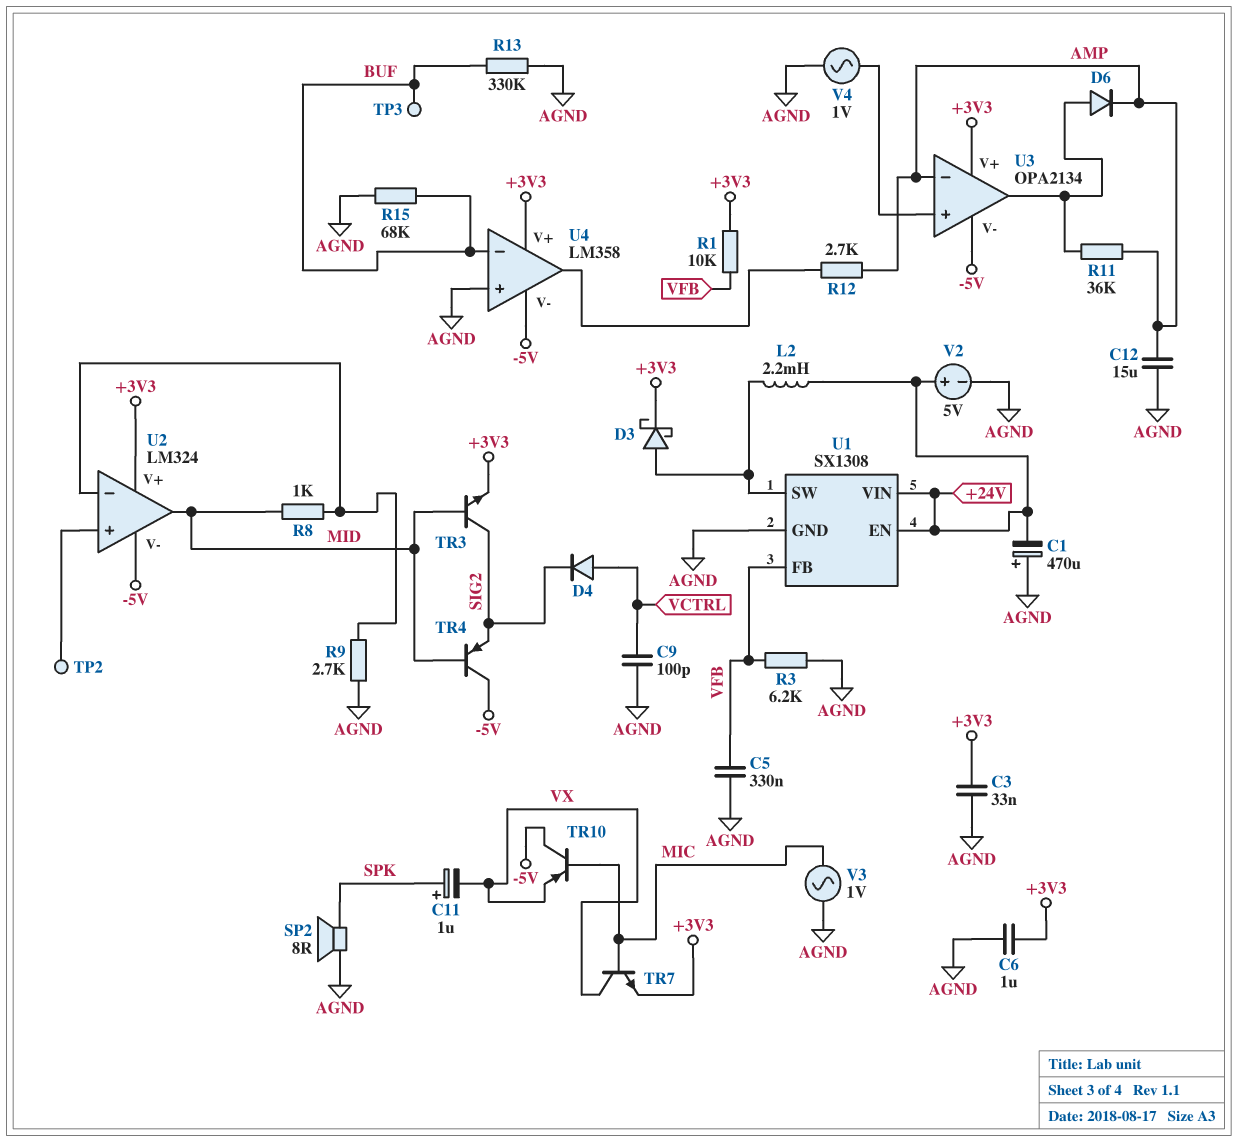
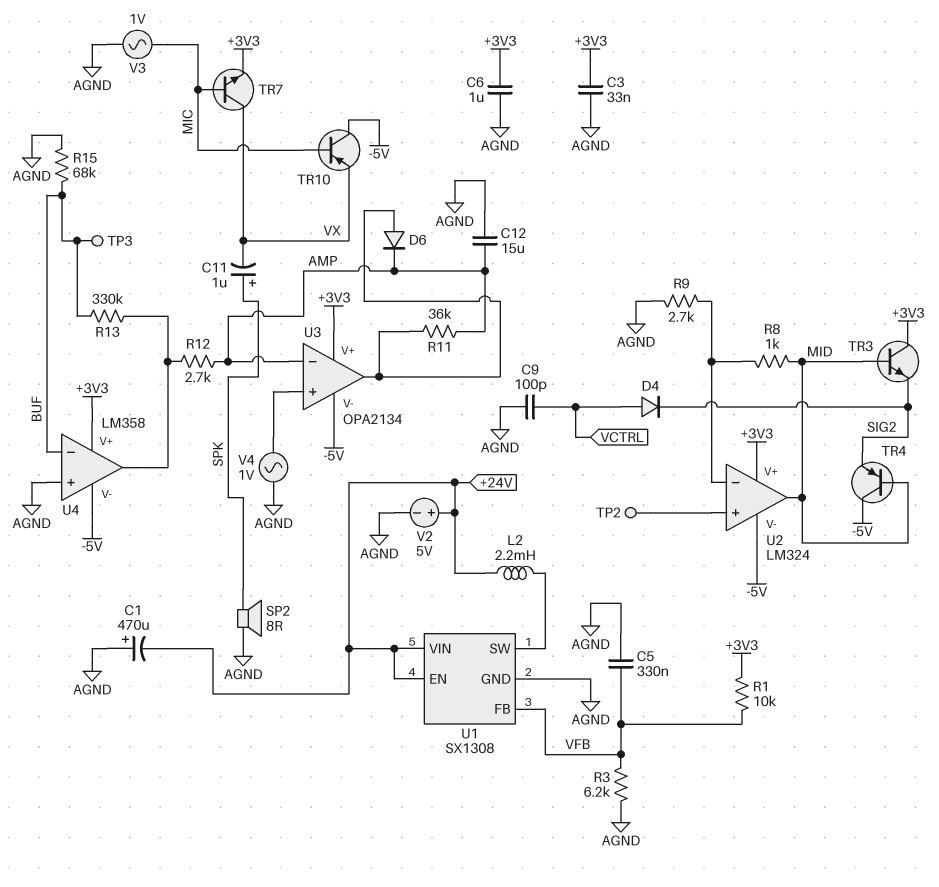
D3: schottky (A U1/SW, K +3V3) -> none
R13: 330k (AGND, BUF) -> 330k (BUF, U4/out)
TR3: NPN (B MID, C SIG2, E +3V3) -> NPN (B MID, C +3V3, E SIG2)

